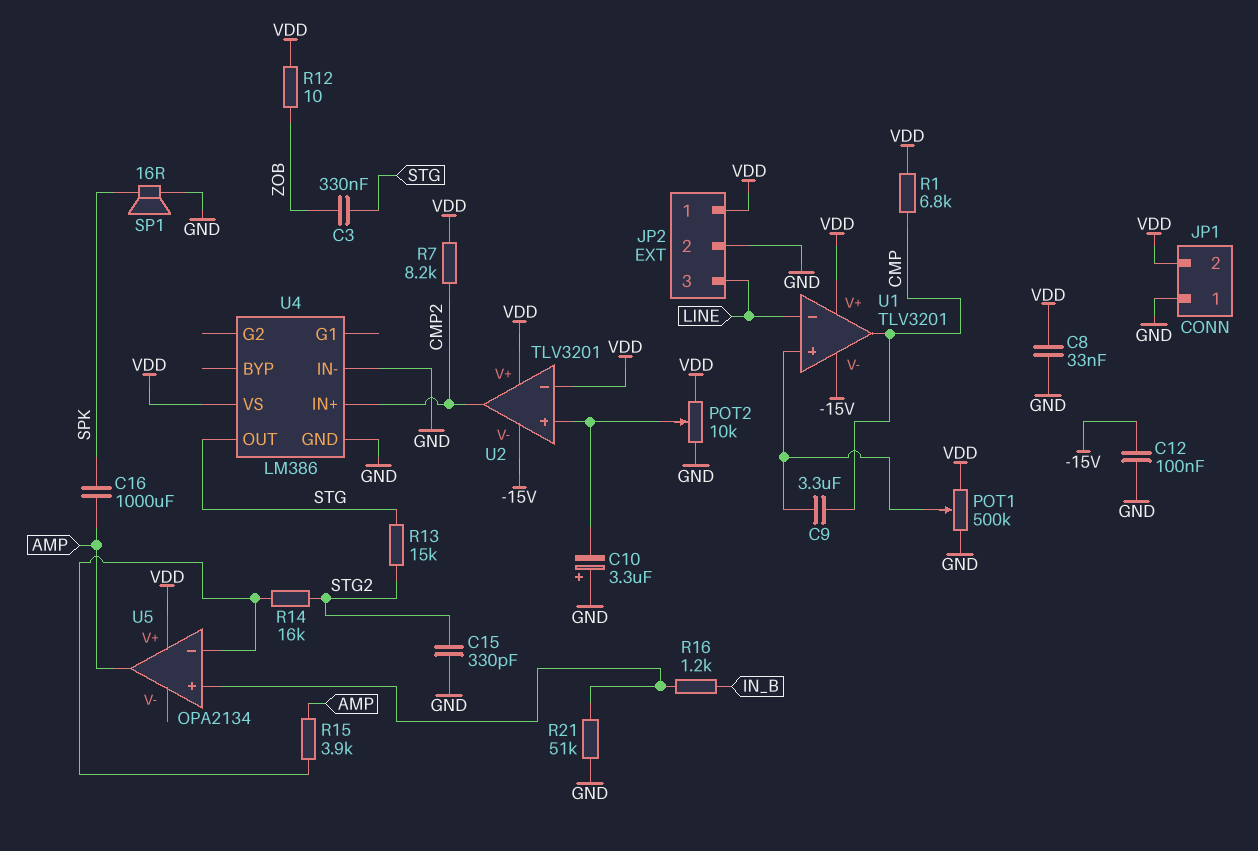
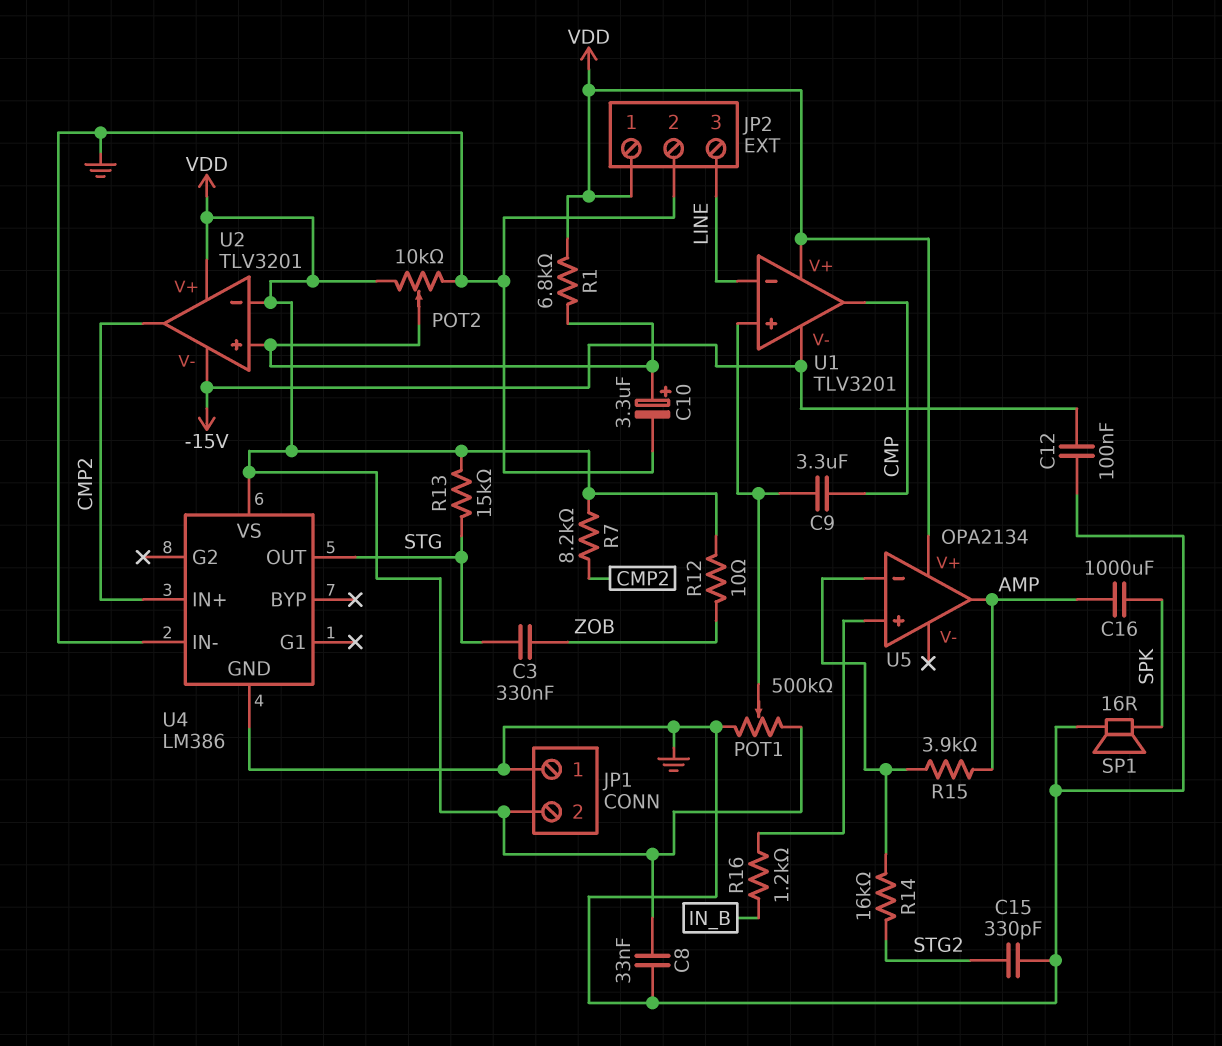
C10: 3.3uF (plus GND, minus U2/in+) -> 3.3uF (plus U2/in+, minus GND)
R1: 6.8k (CMP, VDD) -> 6.8k (U2/in+, VDD)
R13: 15k (STG, STG2) -> 15k (STG, VDD)
R21: 51k (GND, U5/in+) -> none

